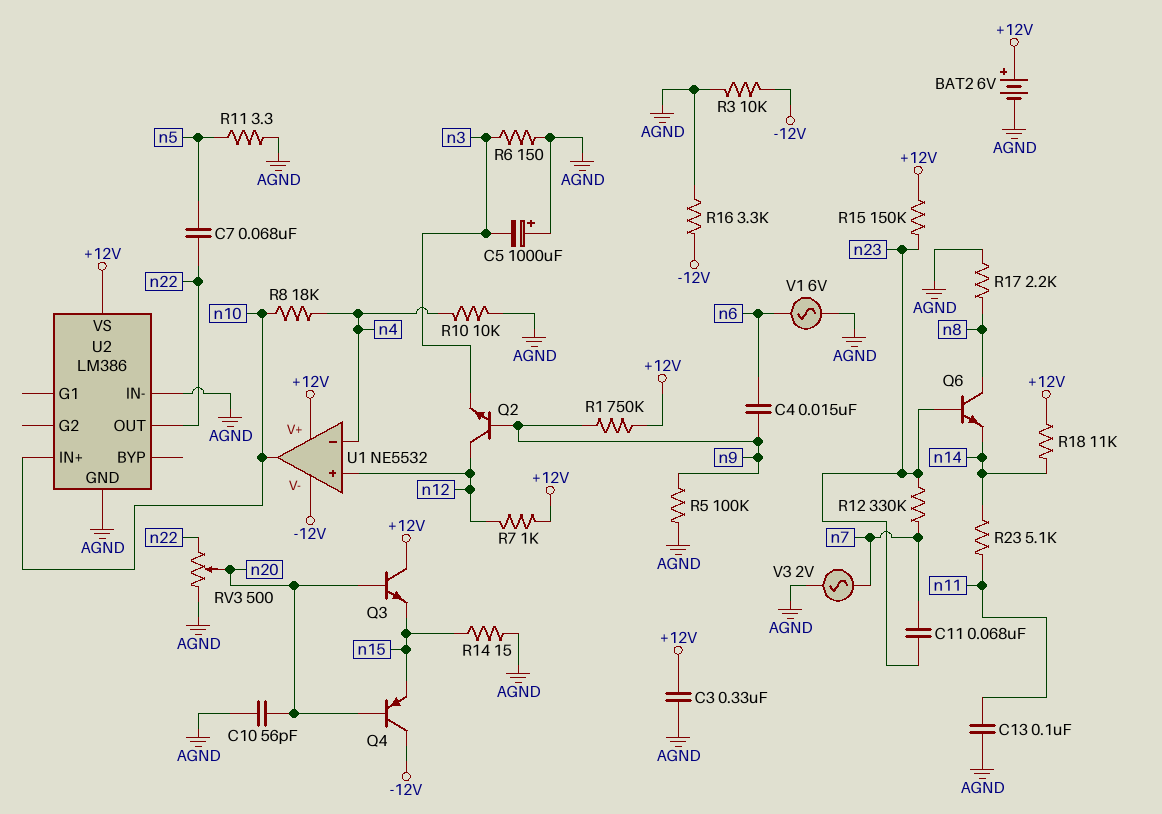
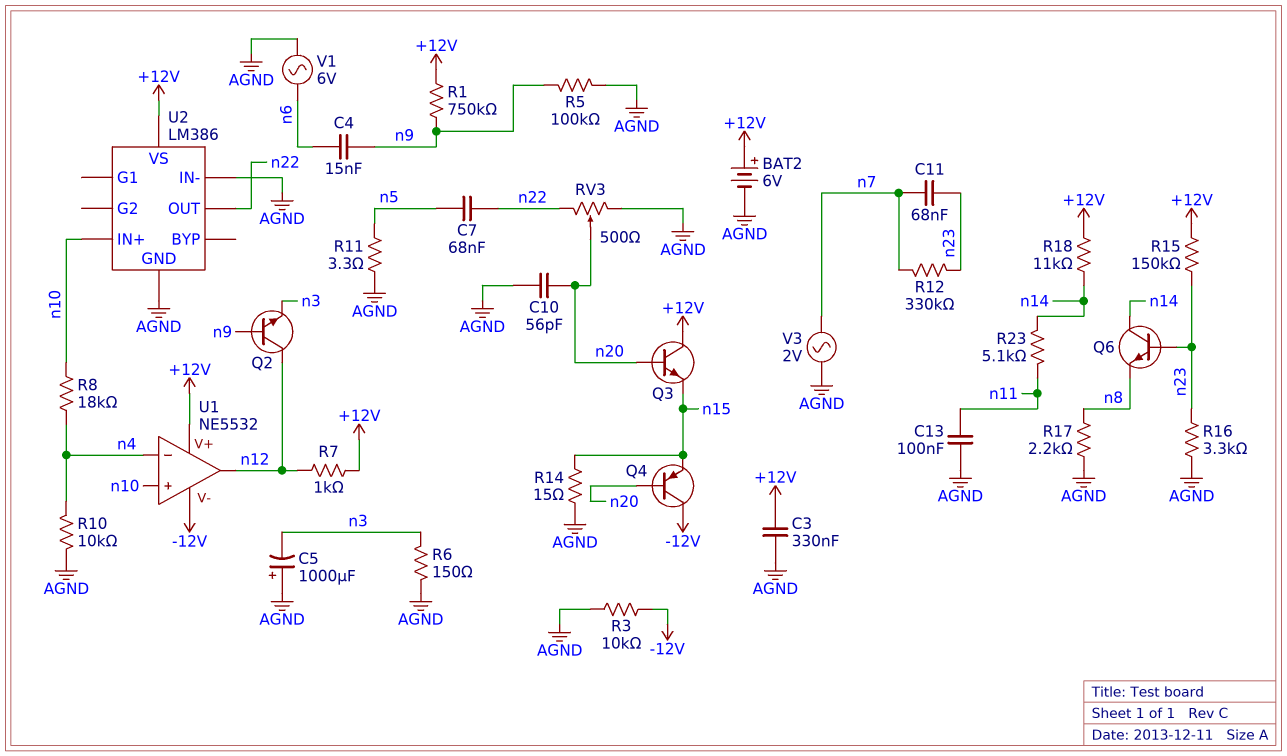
Q6: NPN (B n23, C n8, E n14) -> NPN (B n23, C n14, E n8)
R16: 3.3k (-12V, AGND) -> 3.3k (AGND, n23)
U1 pin in+: n12 -> n10
U1 pin out: n10 -> n12

